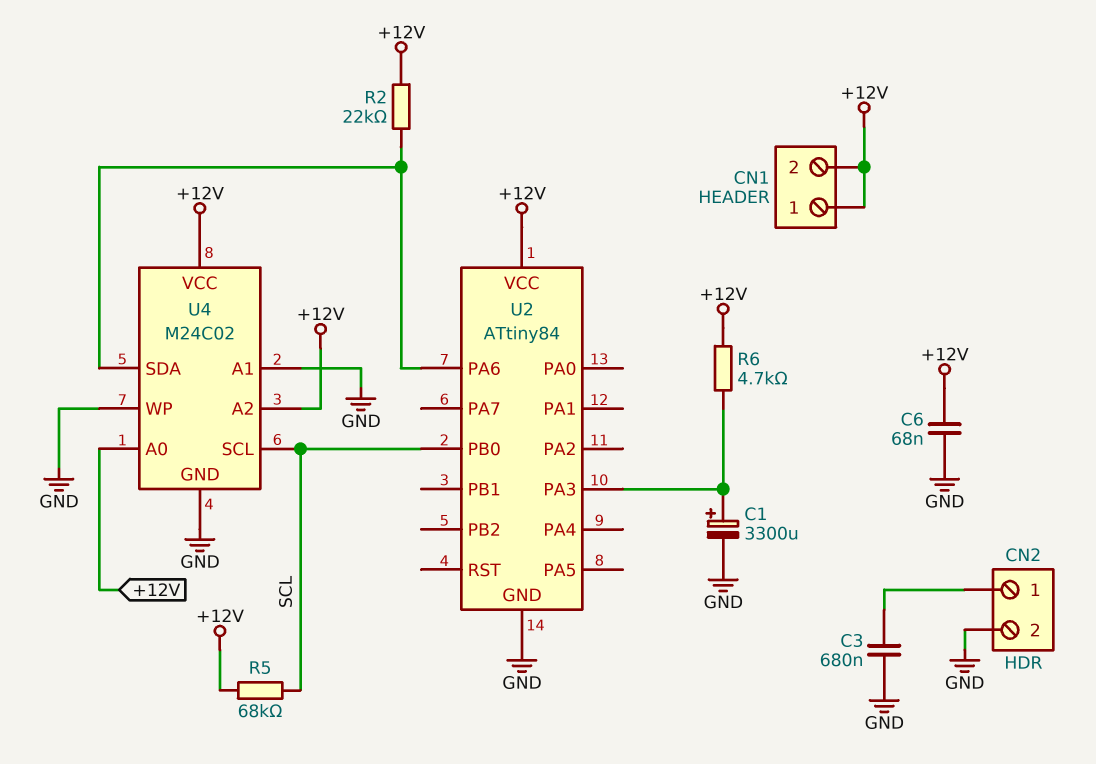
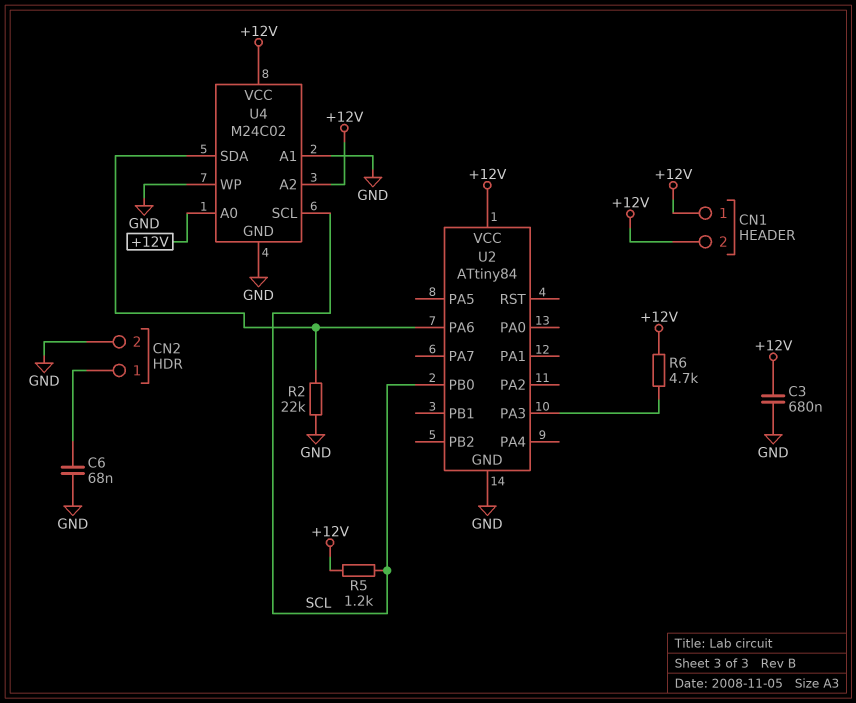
C1: 3300uF (plus U2/PA3, minus GND) -> none
C3: 680nF (CN2/1, GND) -> 680nF (+12V, GND)
C6: 68nF (+12V, GND) -> 68nF (CN2/1, GND)
R2: 22k (+12V, U2/PA6) -> 22k (GND, U2/PA6)
R5: 68k (+12V, SCL) -> 1.2k (+12V, SCL)

